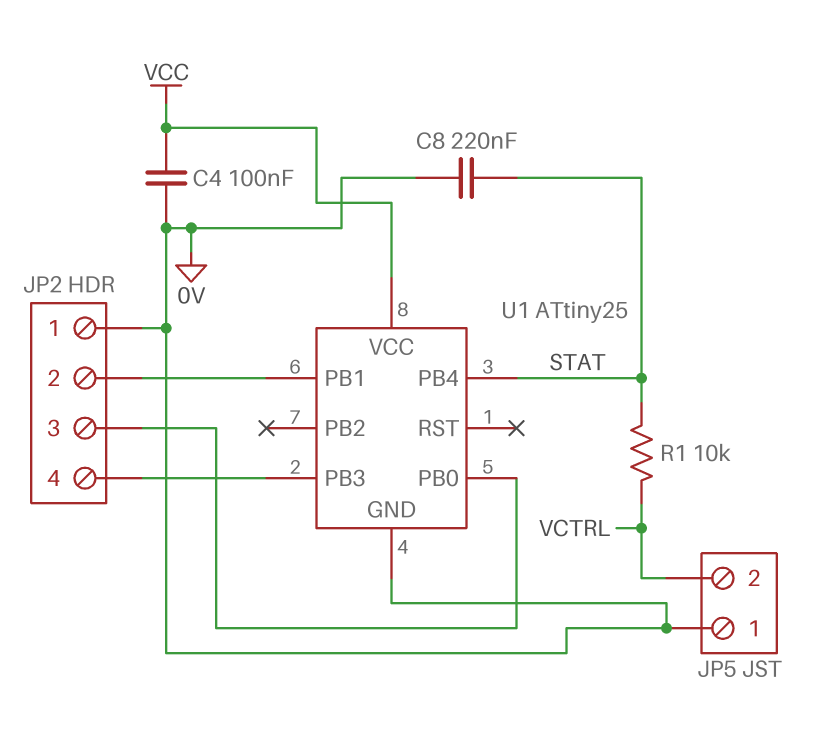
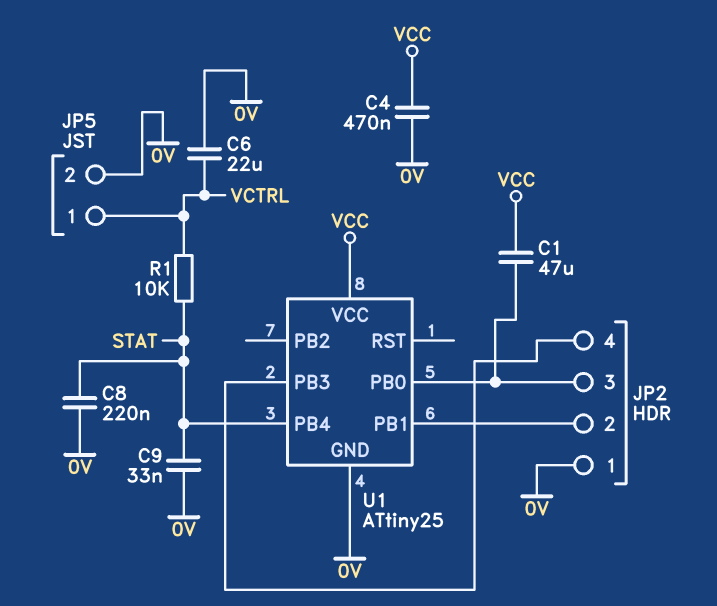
C1: none -> 47uF (JP2/3, VCC)
C4: 100nF (0V, VCC) -> 470nF (0V, VCC)
C6: none -> 22uF (0V, VCTRL)
C9: none -> 33nF (0V, STAT)
JP5 pin 1: 0V -> VCTRL
JP5 pin 2: VCTRL -> 0V

